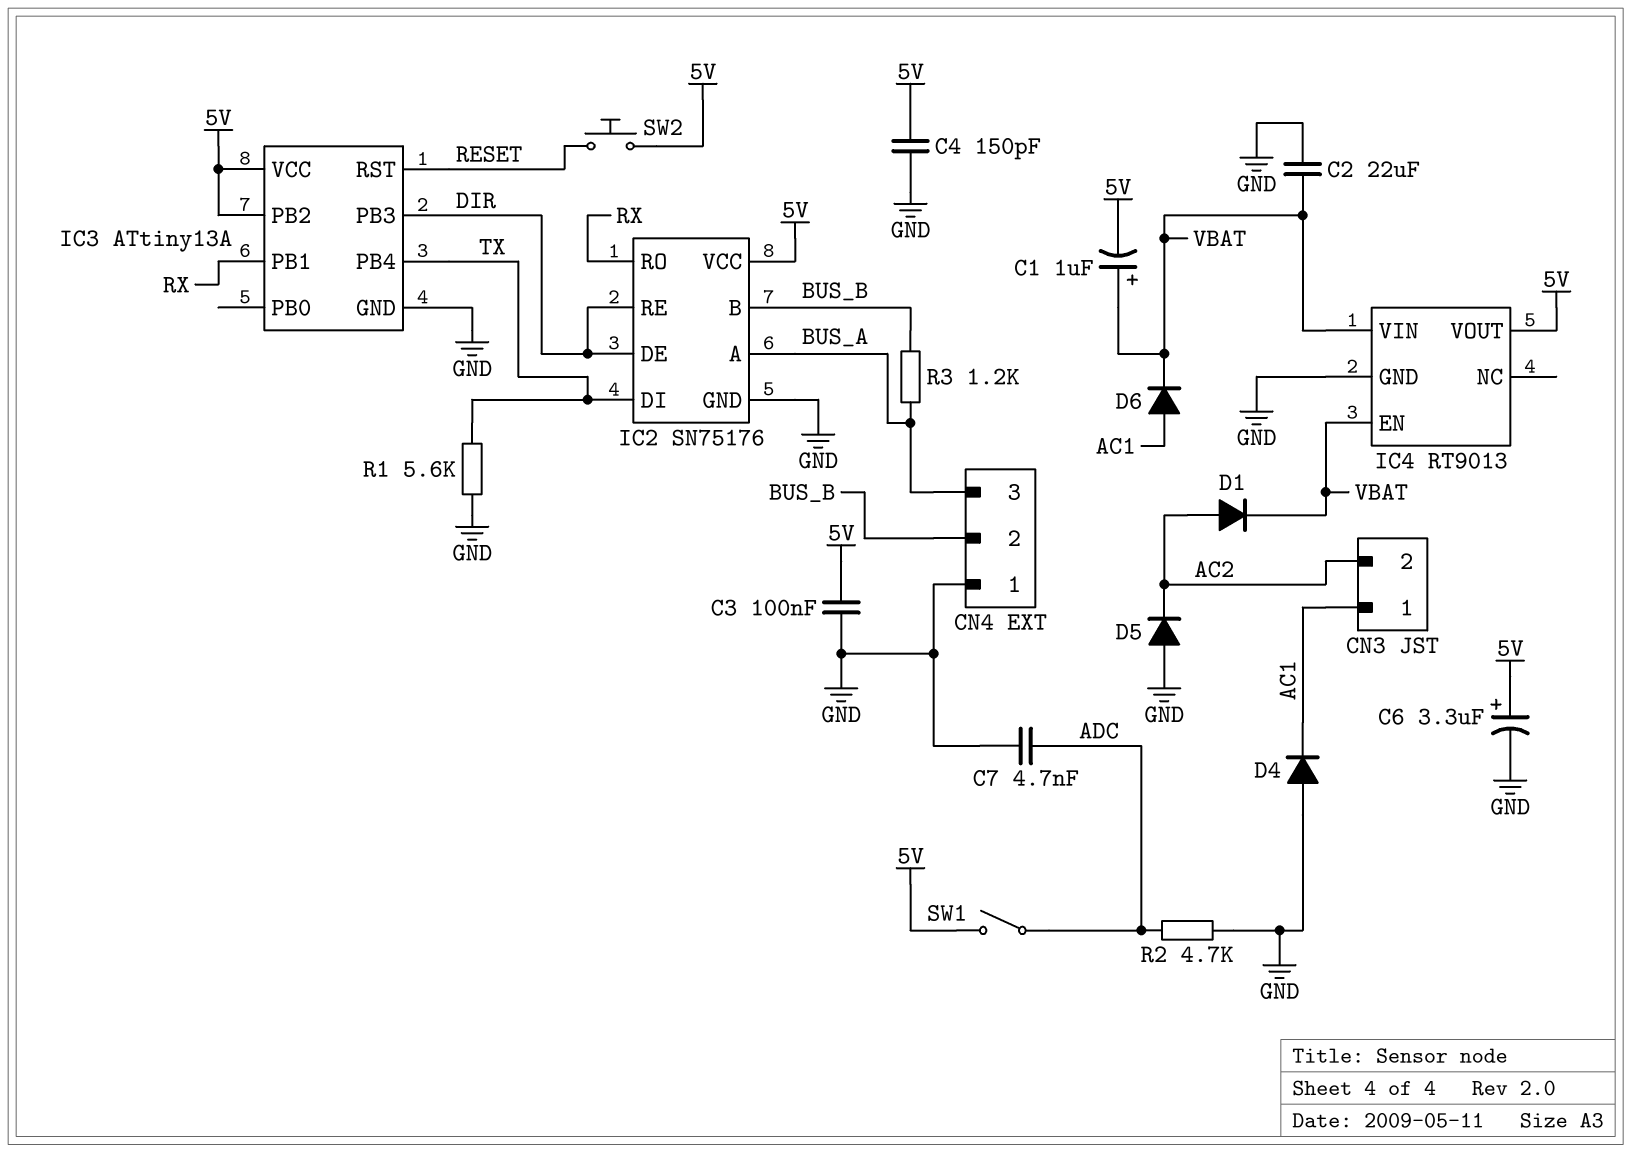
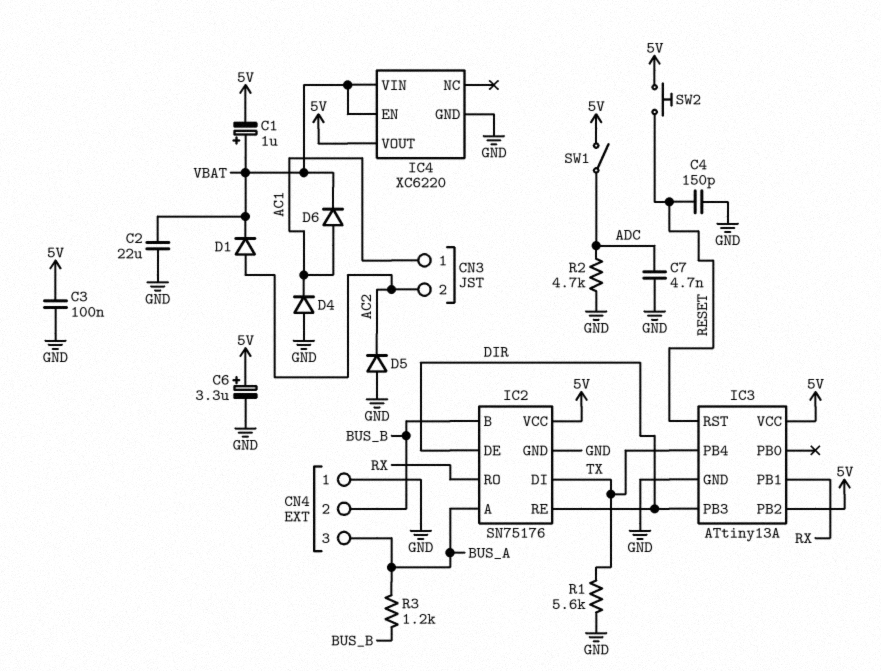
C4: 150pF (5V, GND) -> 150pF (GND, RESET)
IC4: RT9013 -> XC6220

